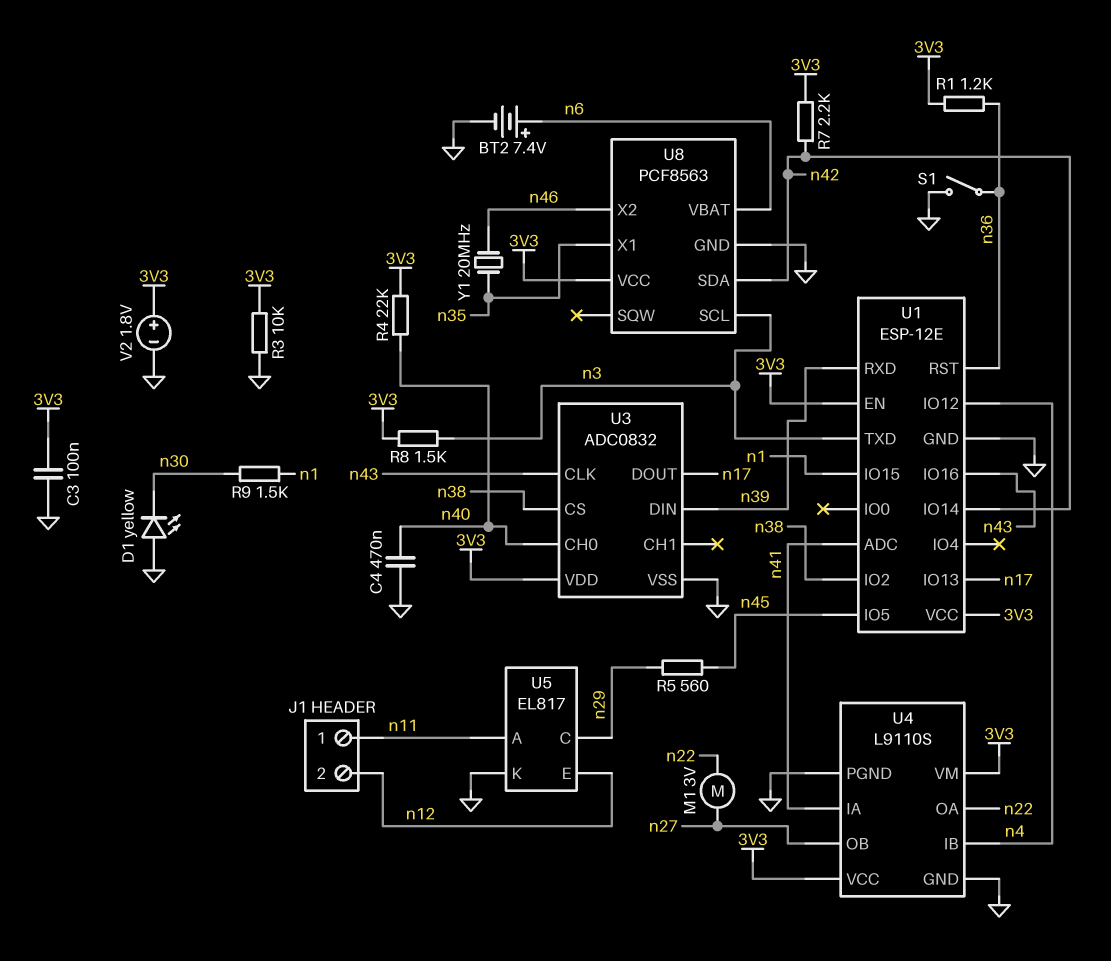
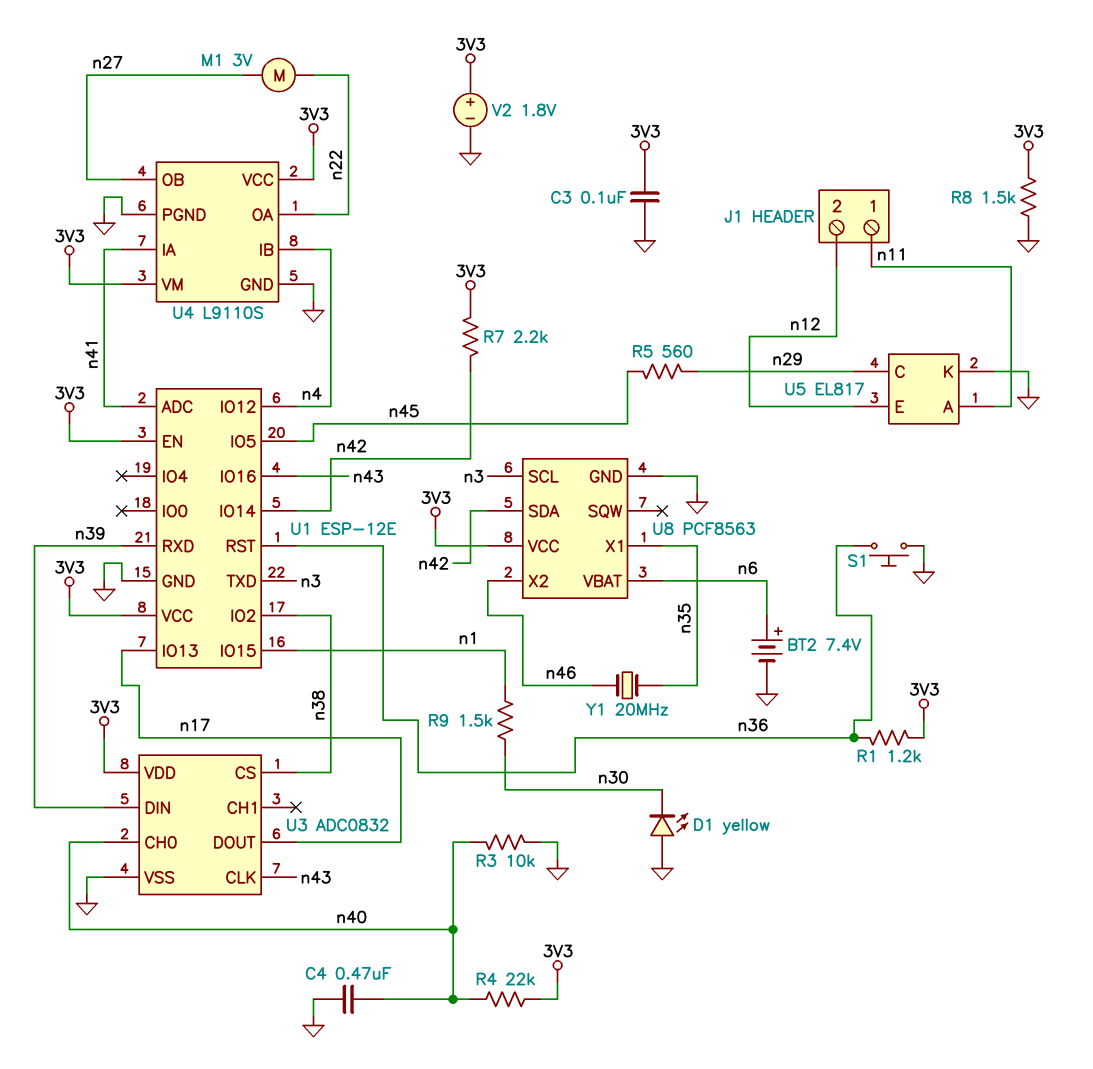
R3: 10k (3V3, GND) -> 10k (GND, n40)
R8: 1.5k (3V3, n3) -> 1.5k (3V3, GND)
S1: switch (GND, n36) -> button (GND, n36)

